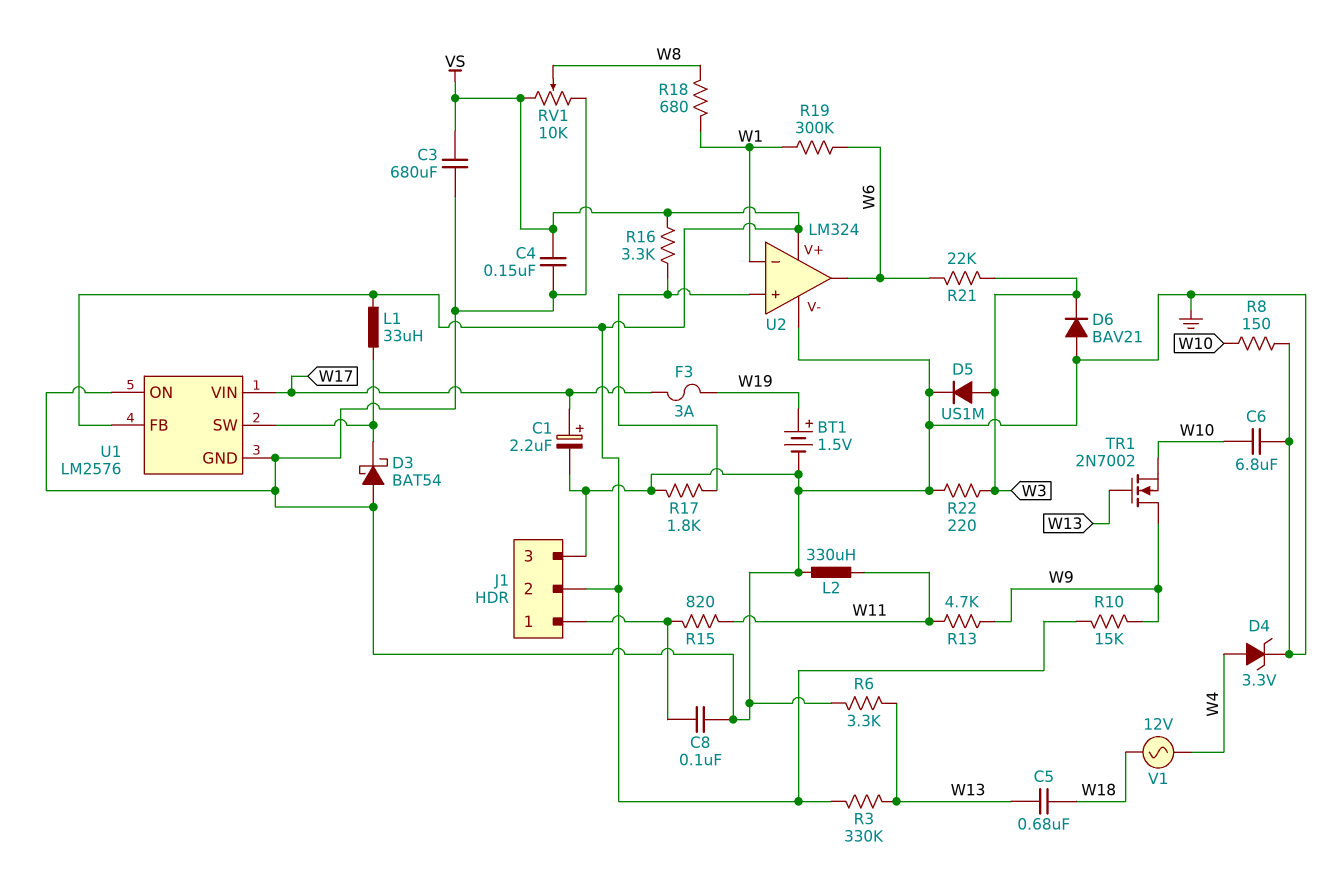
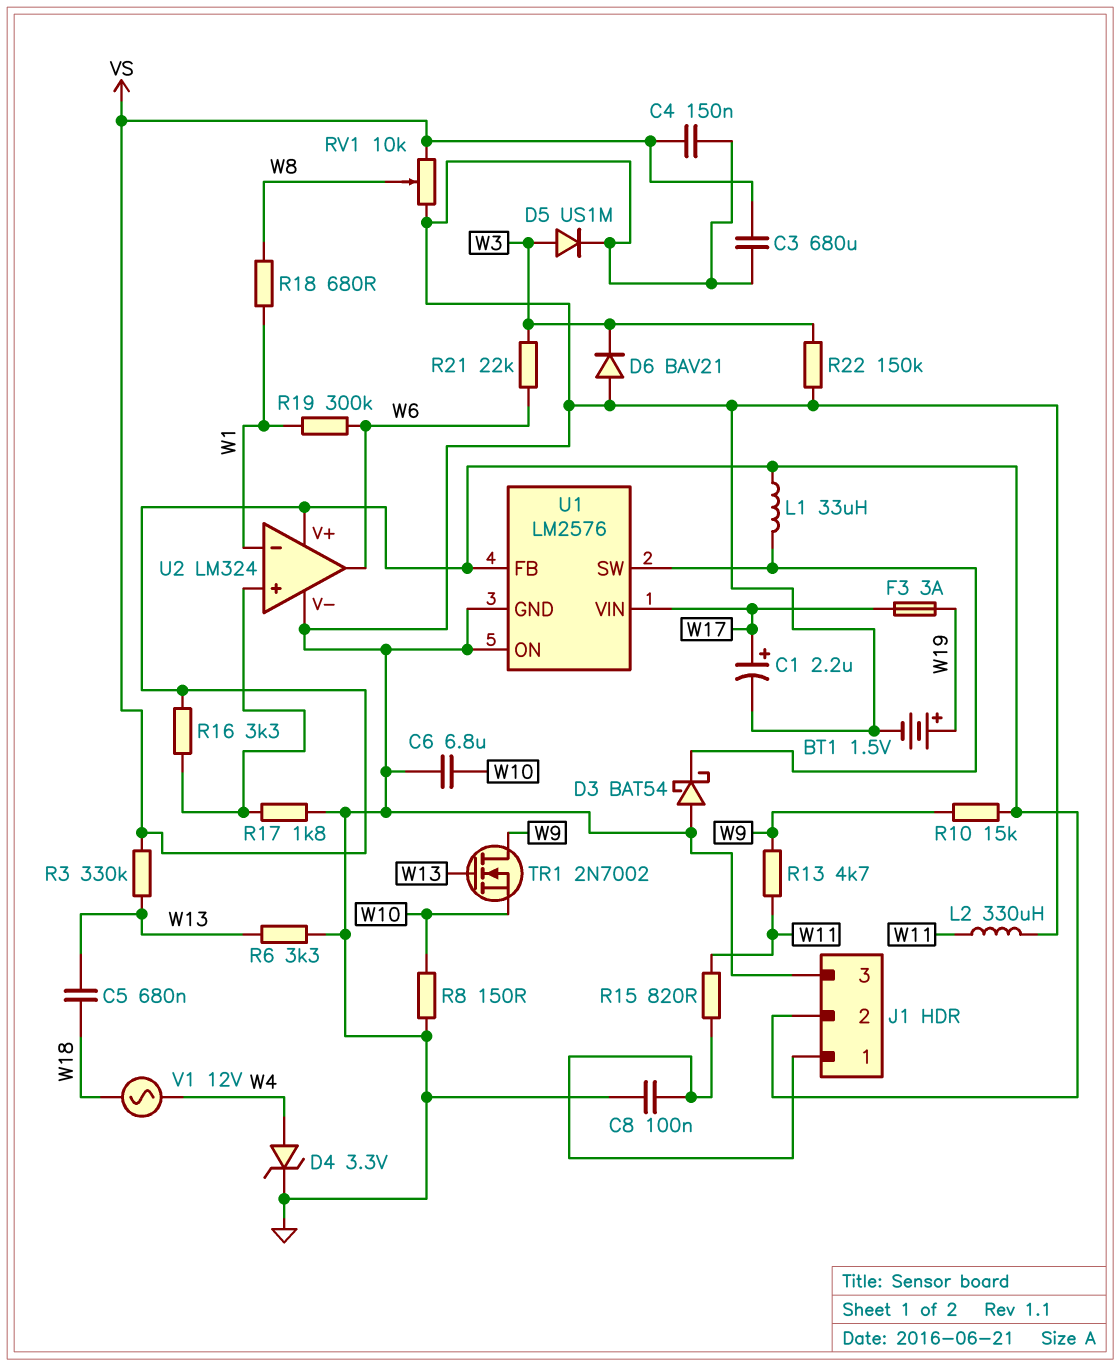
R22: 220 (GND, W3) -> 150k (GND, W3)

